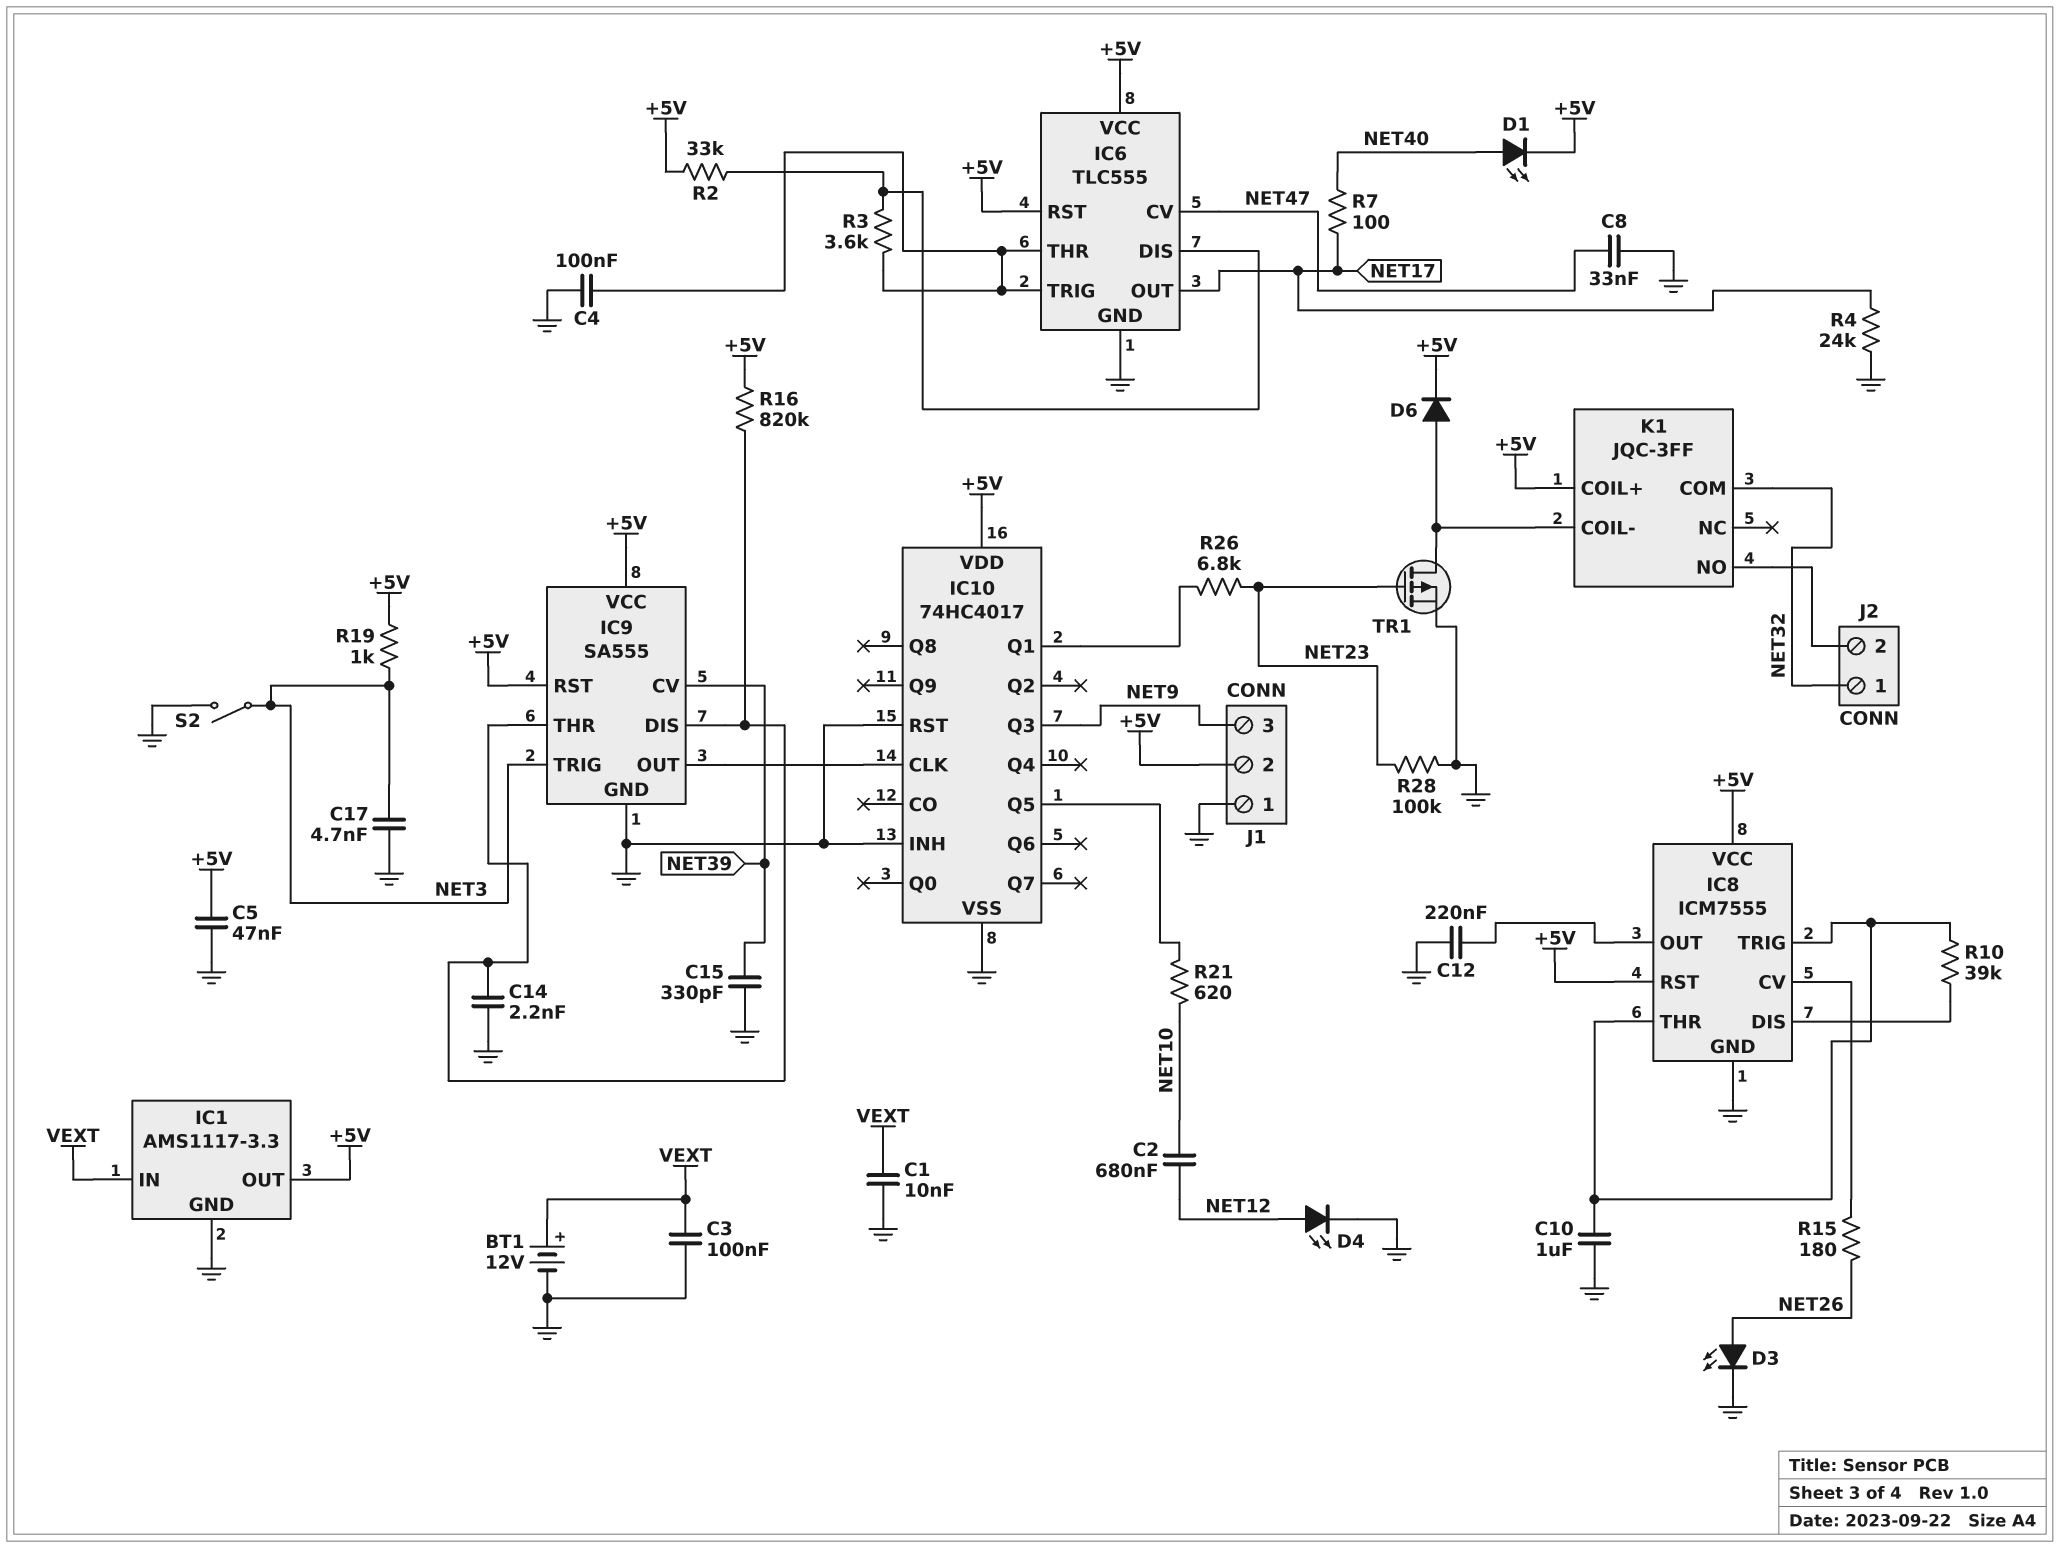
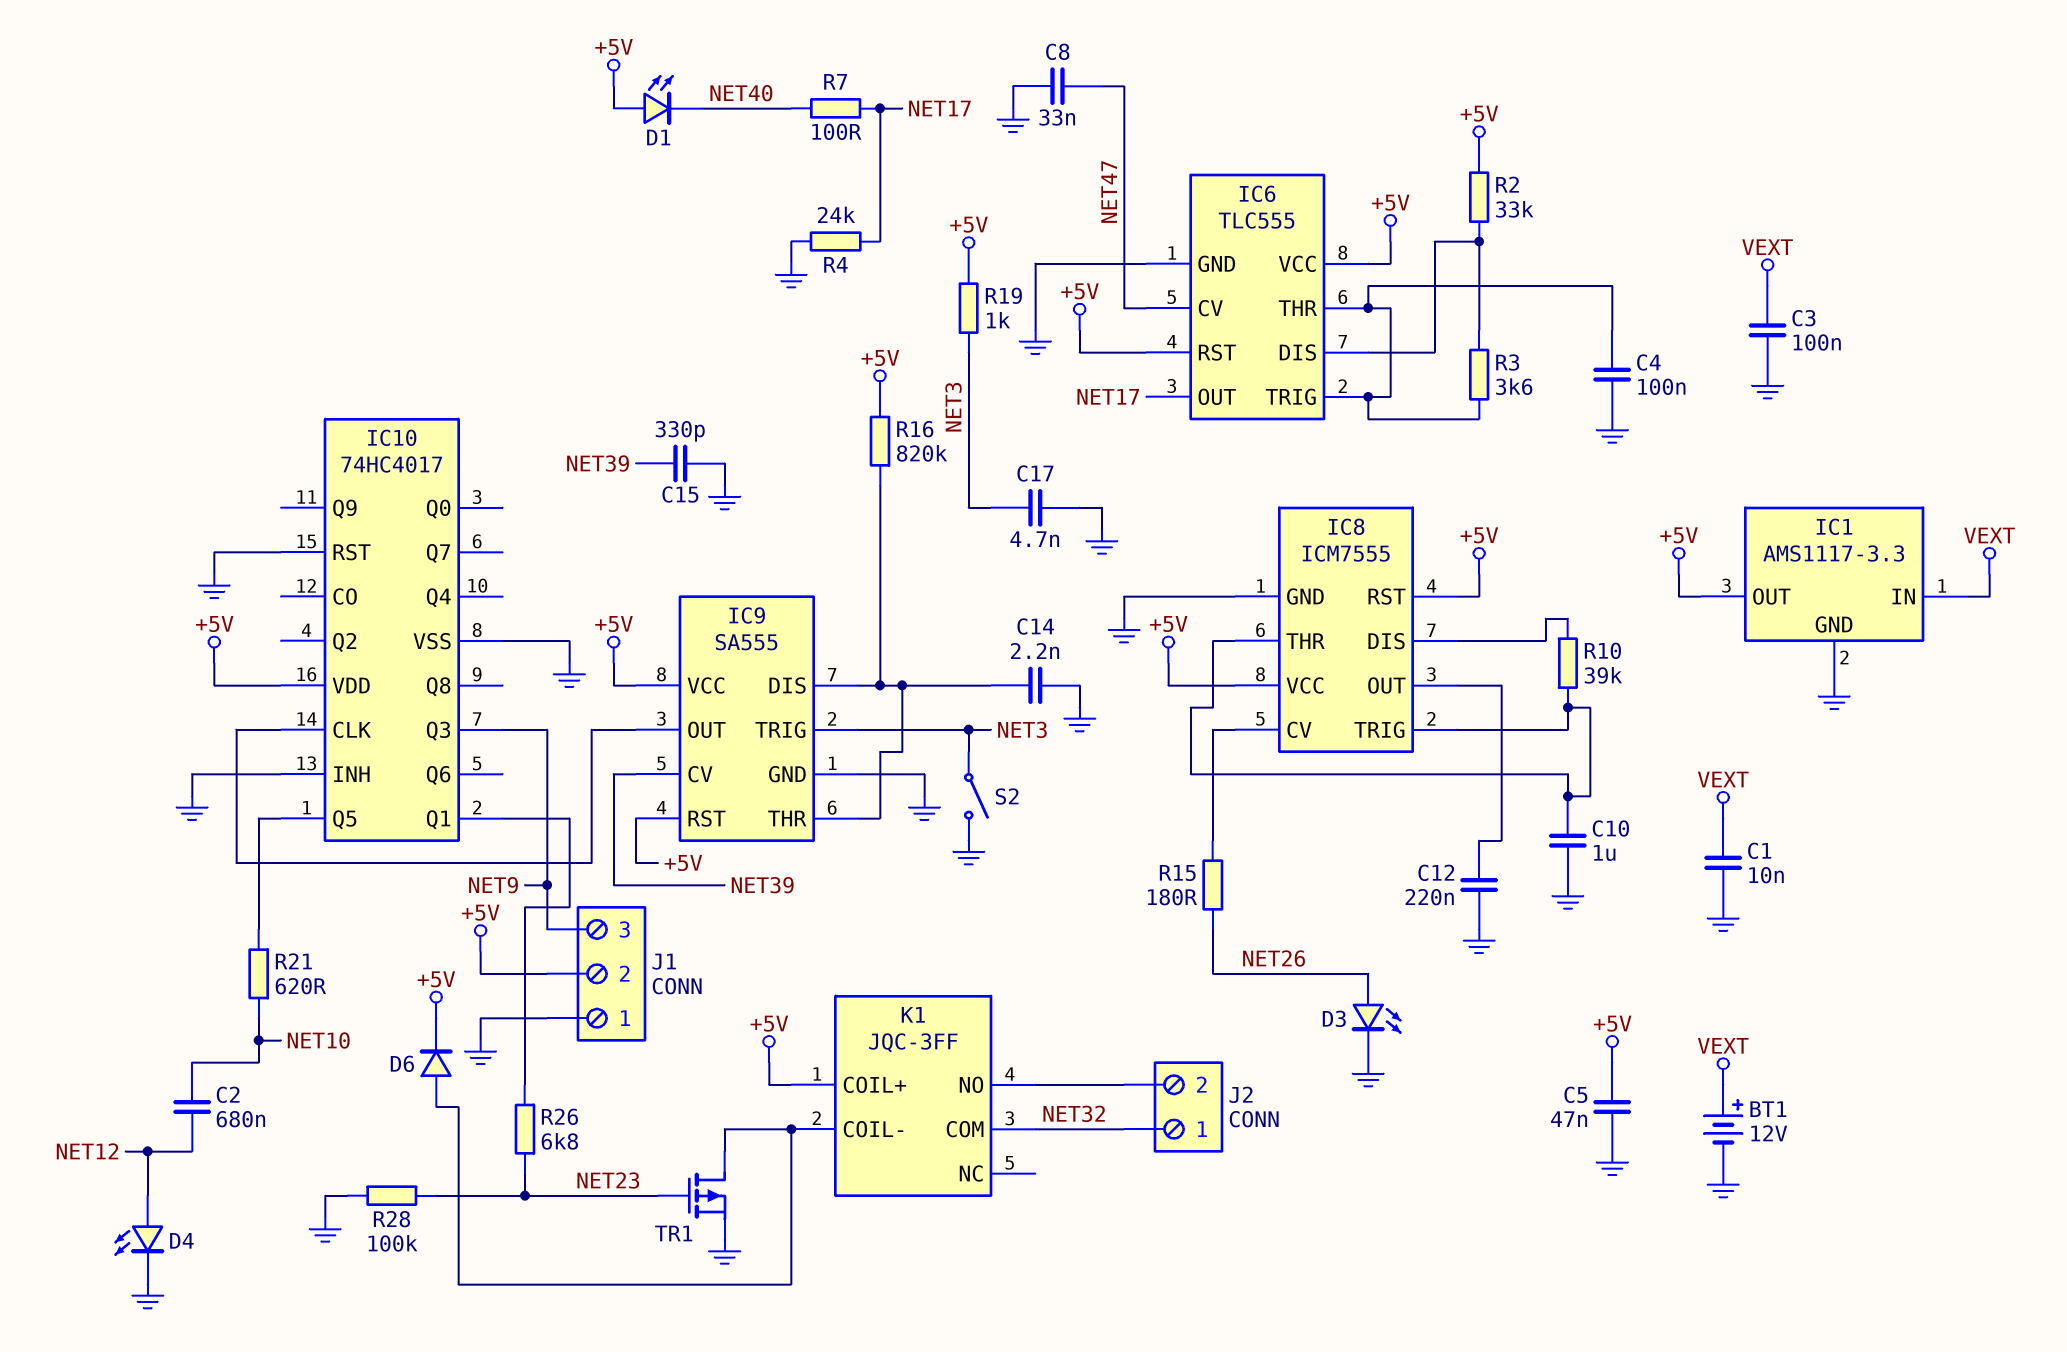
D1: LED (A NET40, K +5V) -> LED (A +5V, K NET40)

